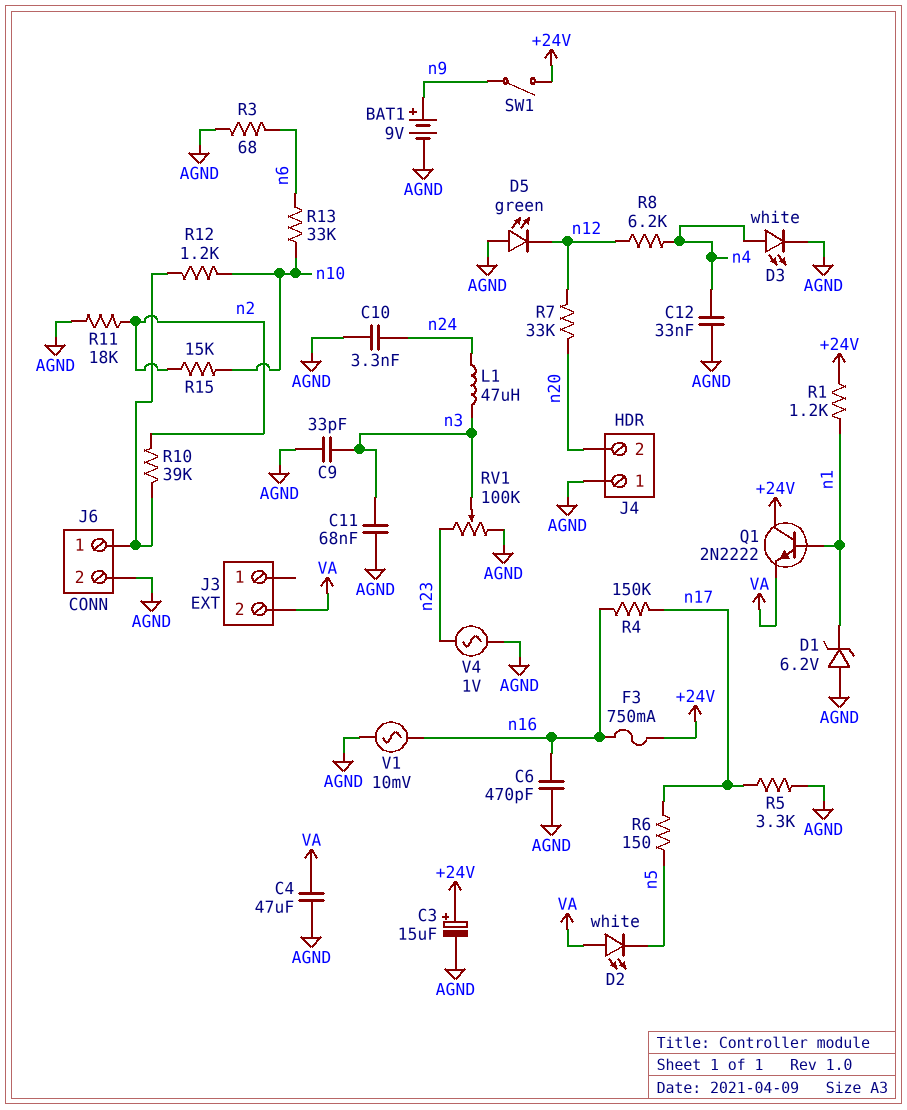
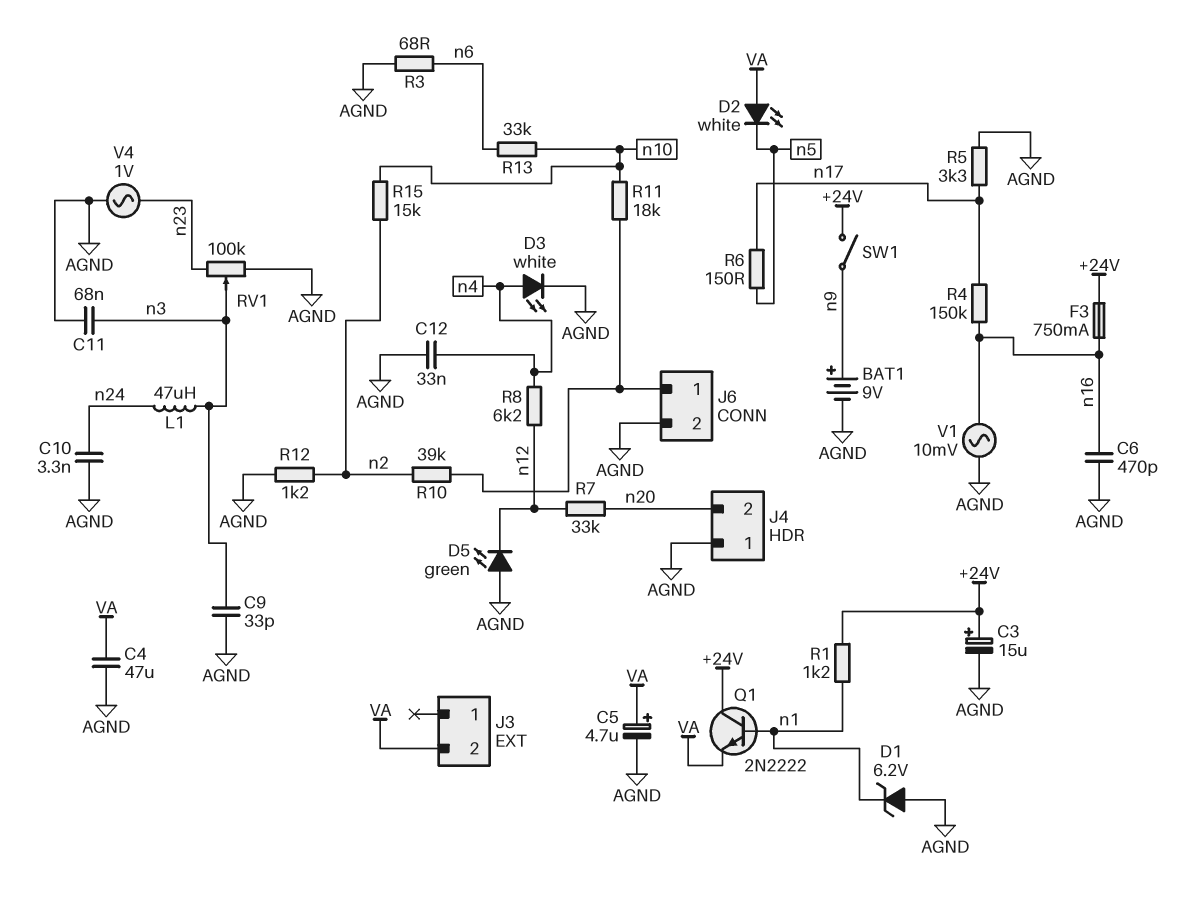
C5: none -> 4.7uF (plus VA, minus AGND)
R11: 18k (AGND, n2) -> 18k (J6/1, n10)
R12: 1.2k (J6/1, n10) -> 1.2k (AGND, n2)

